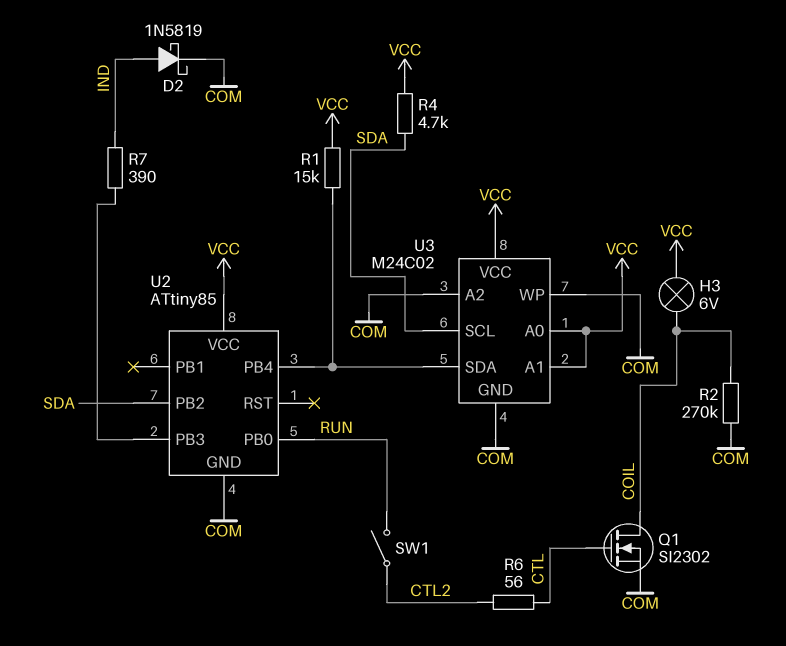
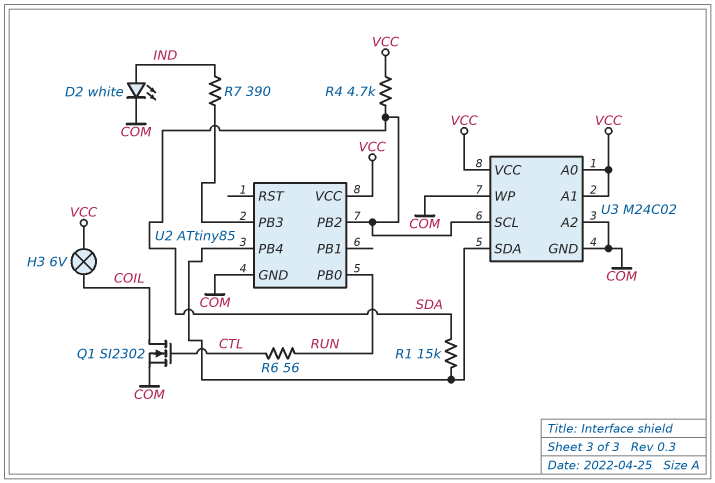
D2: schottky 1N5819 (A IND, K COM) -> LED white (A IND, K COM)
R1: 15k (U2/PB4, VCC) -> 15k (SDA, U2/PB4)
R2: 270k (COIL, COM) -> none
R6: 56 (CTL, CTL2) -> 56 (CTL, RUN)
SW1: switch (CTL2, RUN) -> none

